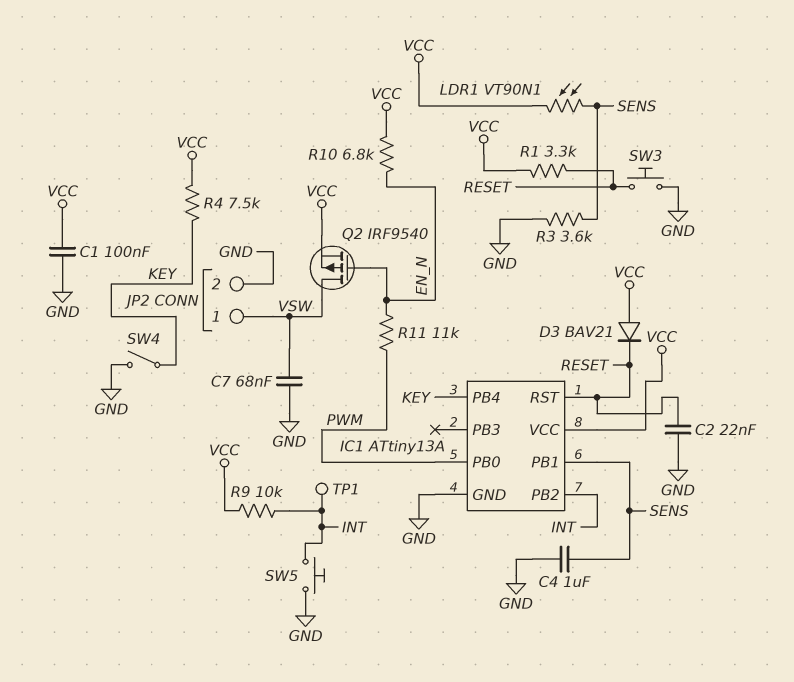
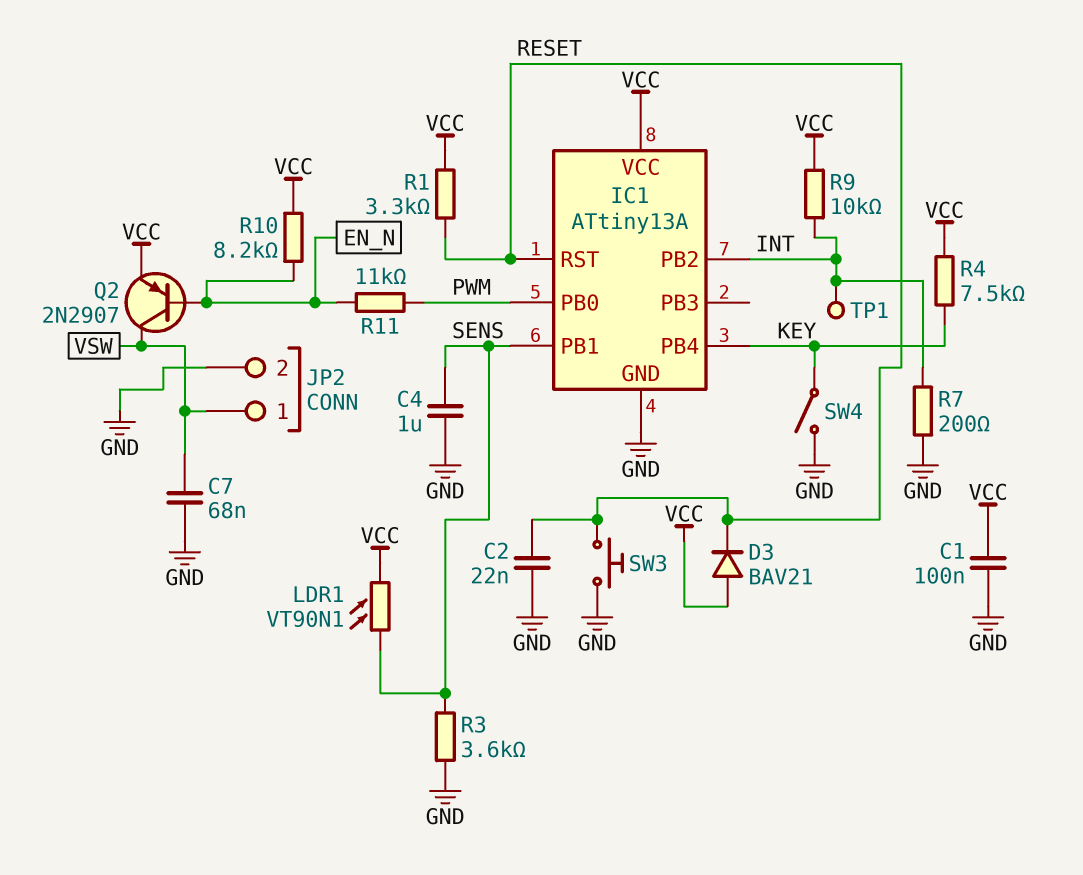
Q2: PMOS IRF9540 (G EN_N, D VSW, S VCC) -> PNP 2N2907 (B EN_N, C VSW, E VCC)
R7: none -> 200 (GND, INT)
R10: 6.8k (EN_N, VCC) -> 8.2k (EN_N, VCC)
SW5: button (GND, INT) -> none

